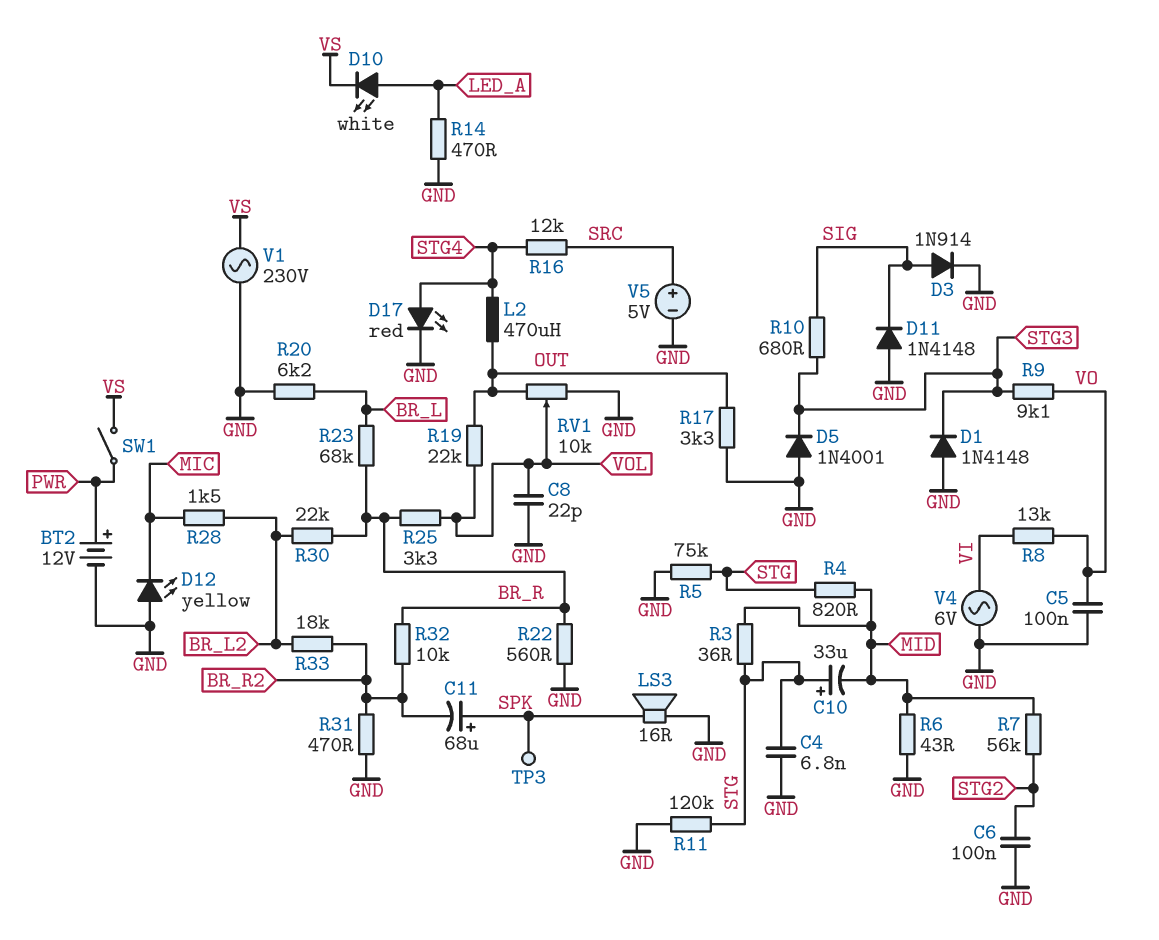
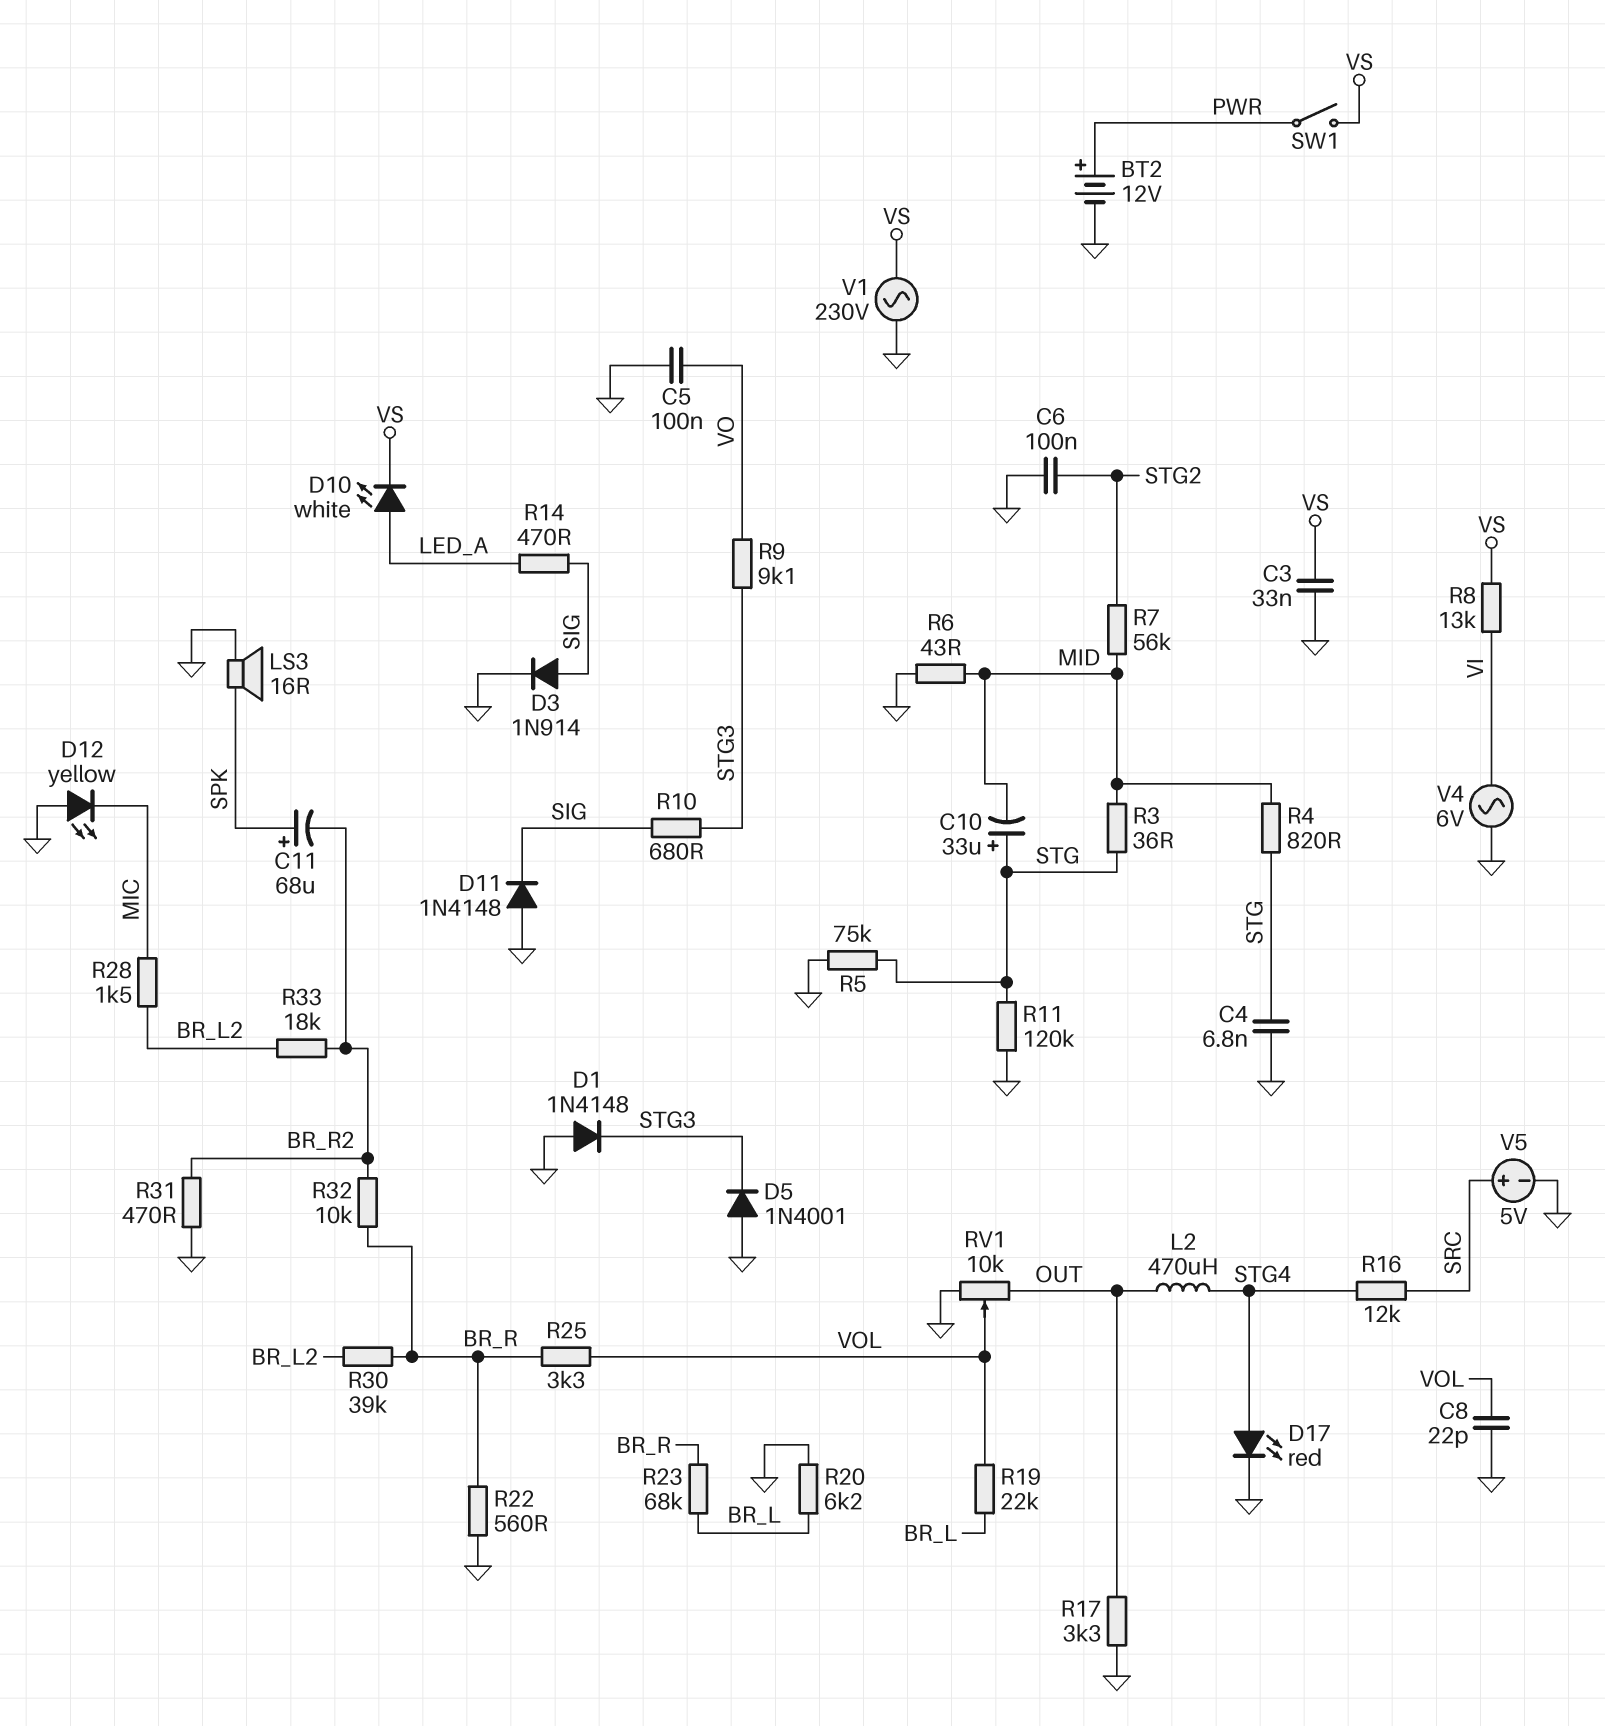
C3: none -> 33nF (GND, VS)
R8: 13k (VI, VO) -> 13k (VI, VS)
R14: 470 (GND, LED_A) -> 470 (LED_A, SIG)
R19: 22k (OUT, VOL) -> 22k (BR_L, VOL)
R30: 22k (BR_L2, BR_R) -> 39k (BR_L2, BR_R)
TP3: test point (SPK) -> none

